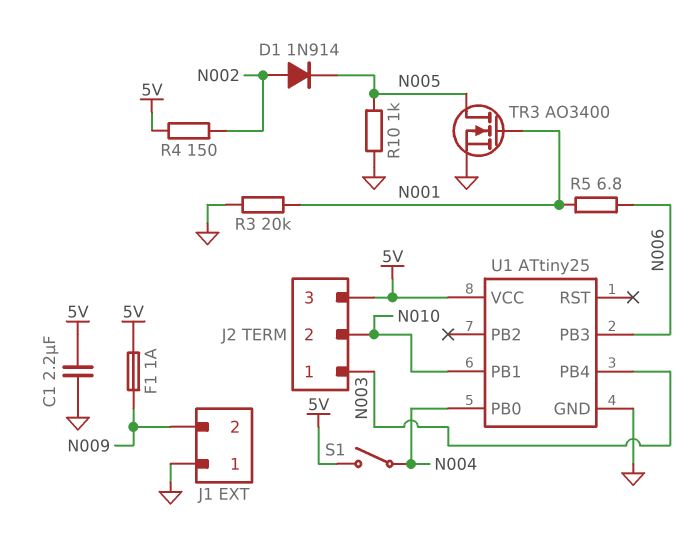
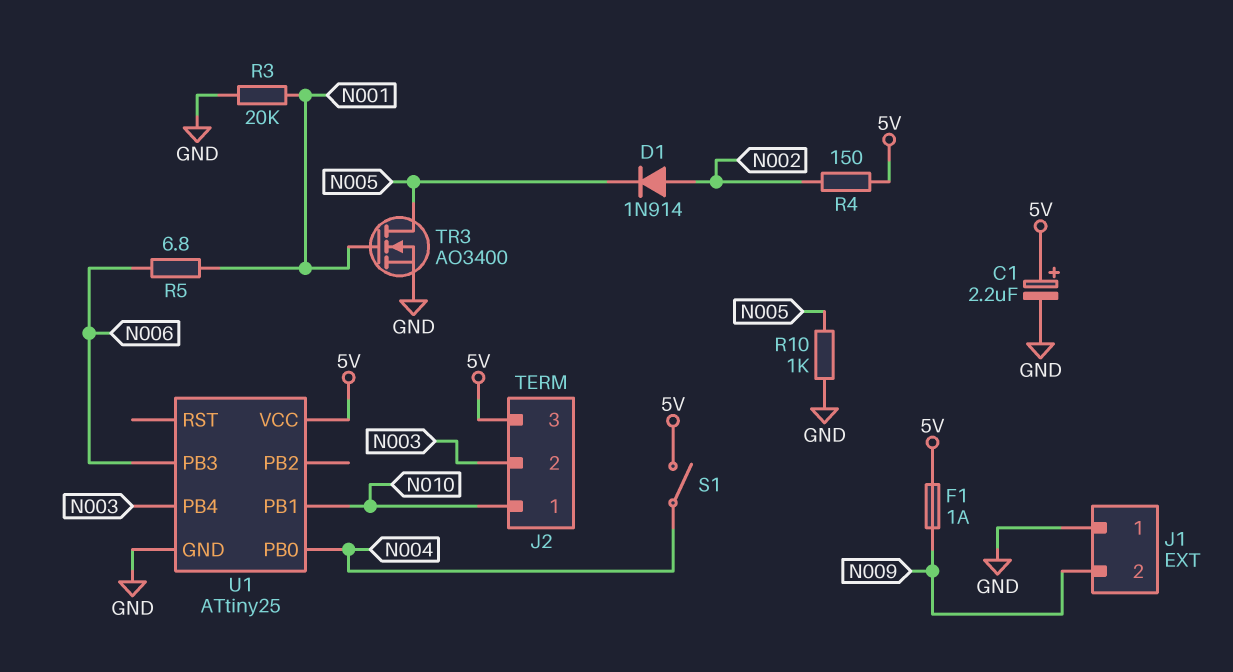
C1: 2.2uF (5V, GND) -> 2.2uF (plus 5V, minus GND)
J2 pin 1: N003 -> N010
J2 pin 2: N010 -> N003

